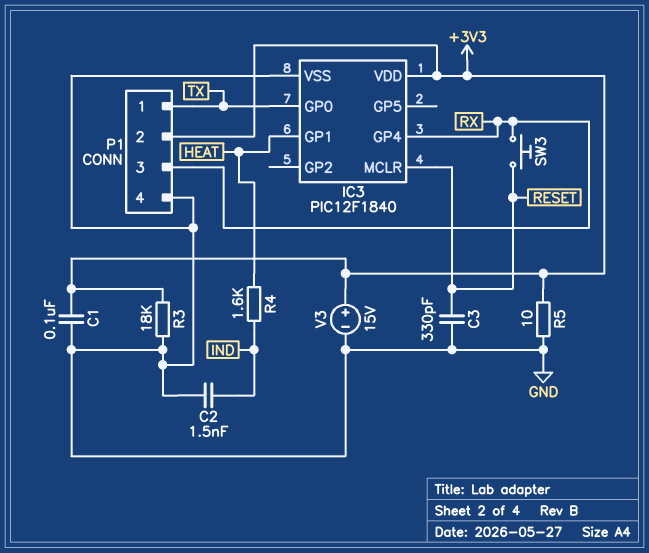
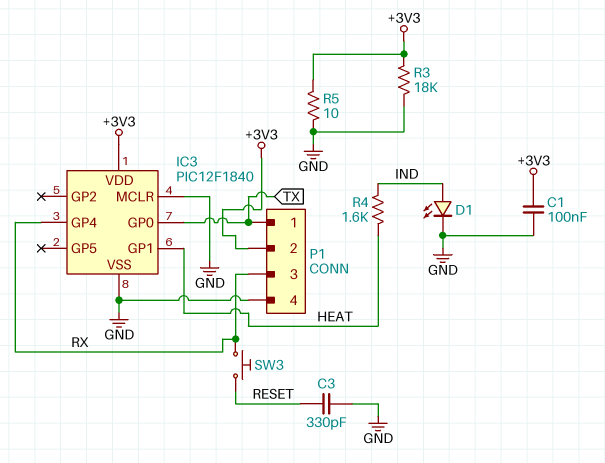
C2: 1.5nF (GND, IND) -> none
D1: none -> LED (A IND, K GND)
IC3 pin MCLR: RESET -> GND
V3: 15V (plus +3V3, minus GND) -> none

